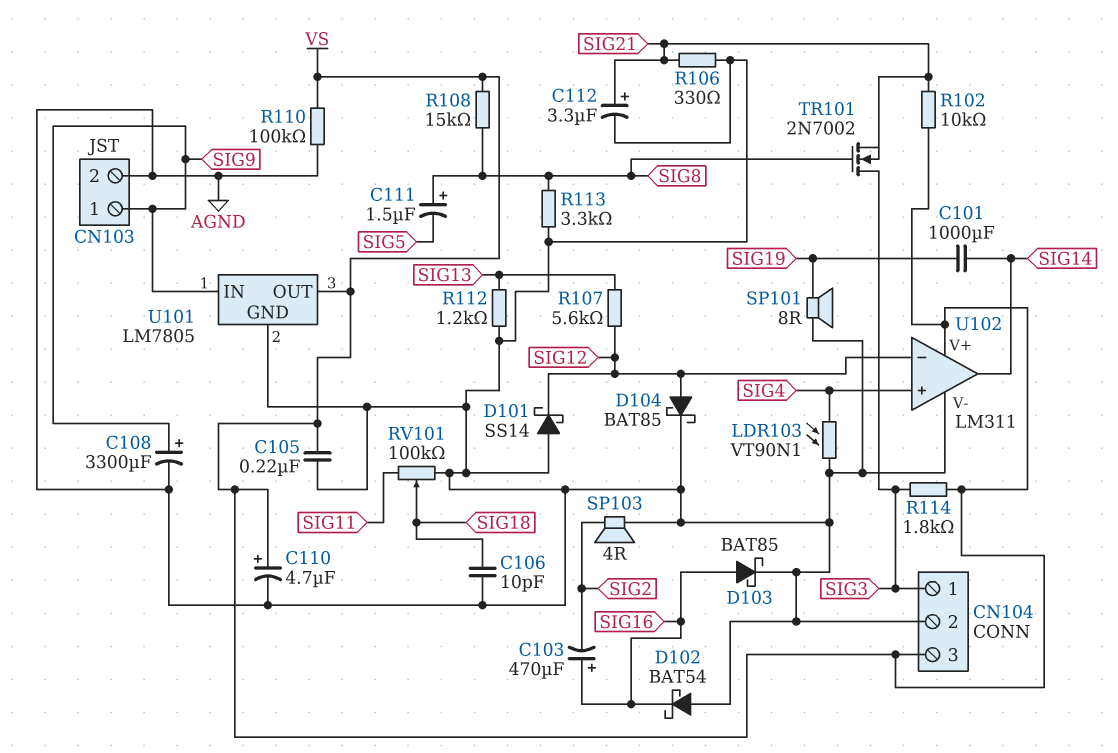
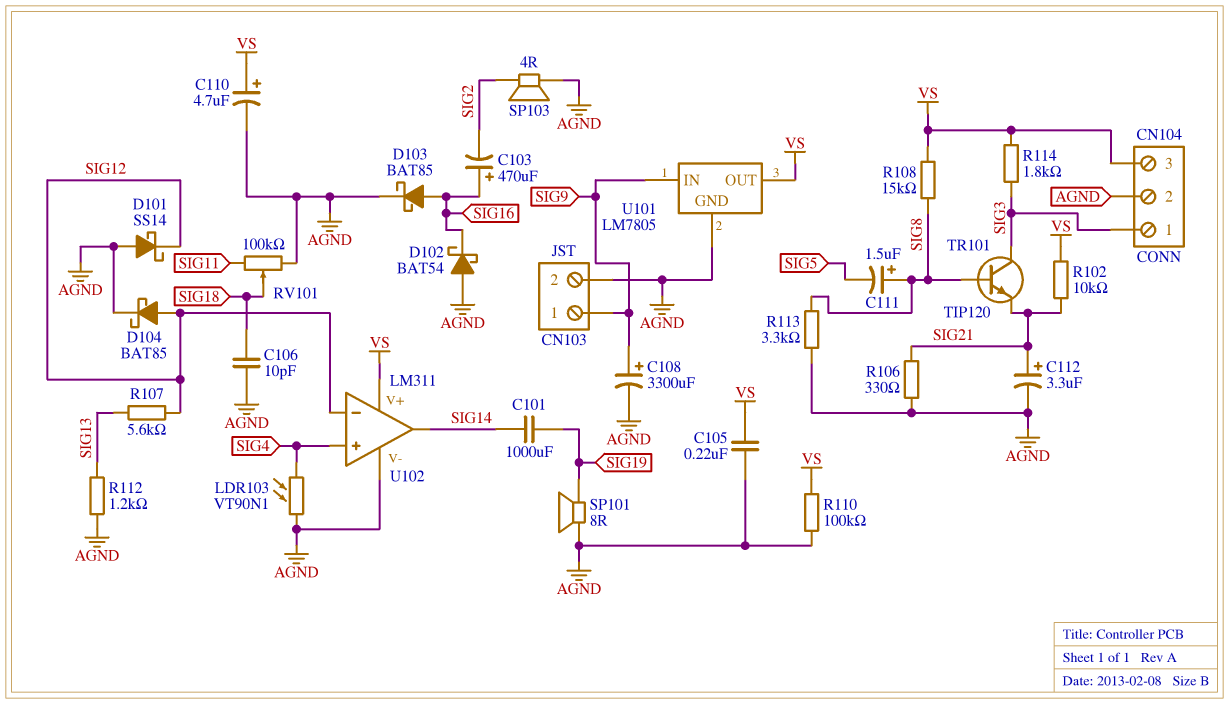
TR101: NMOS 2N7002 (G SIG8, D SIG3, S SIG21) -> NPN TIP120 (B SIG8, C SIG3, E SIG21)

